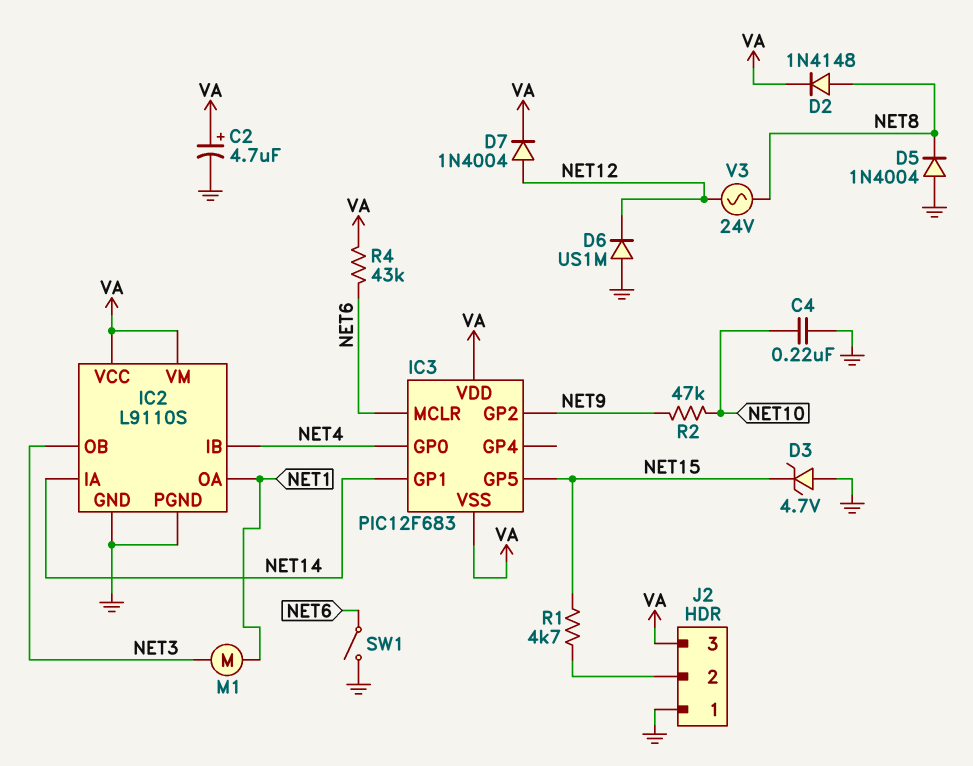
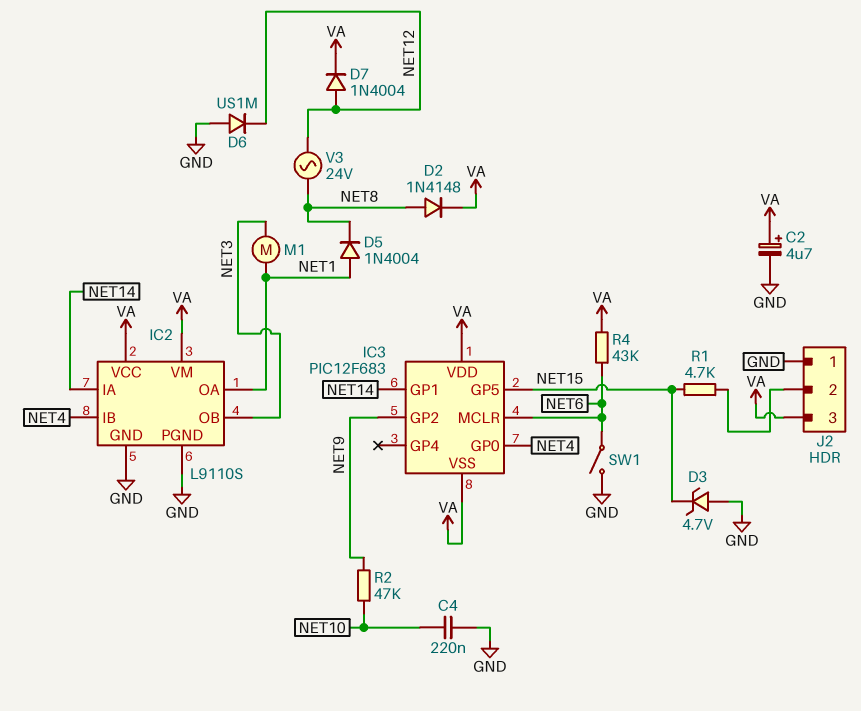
D5: diode 1N4004 (A GND, K NET8) -> diode 1N4004 (A NET1, K NET8)

